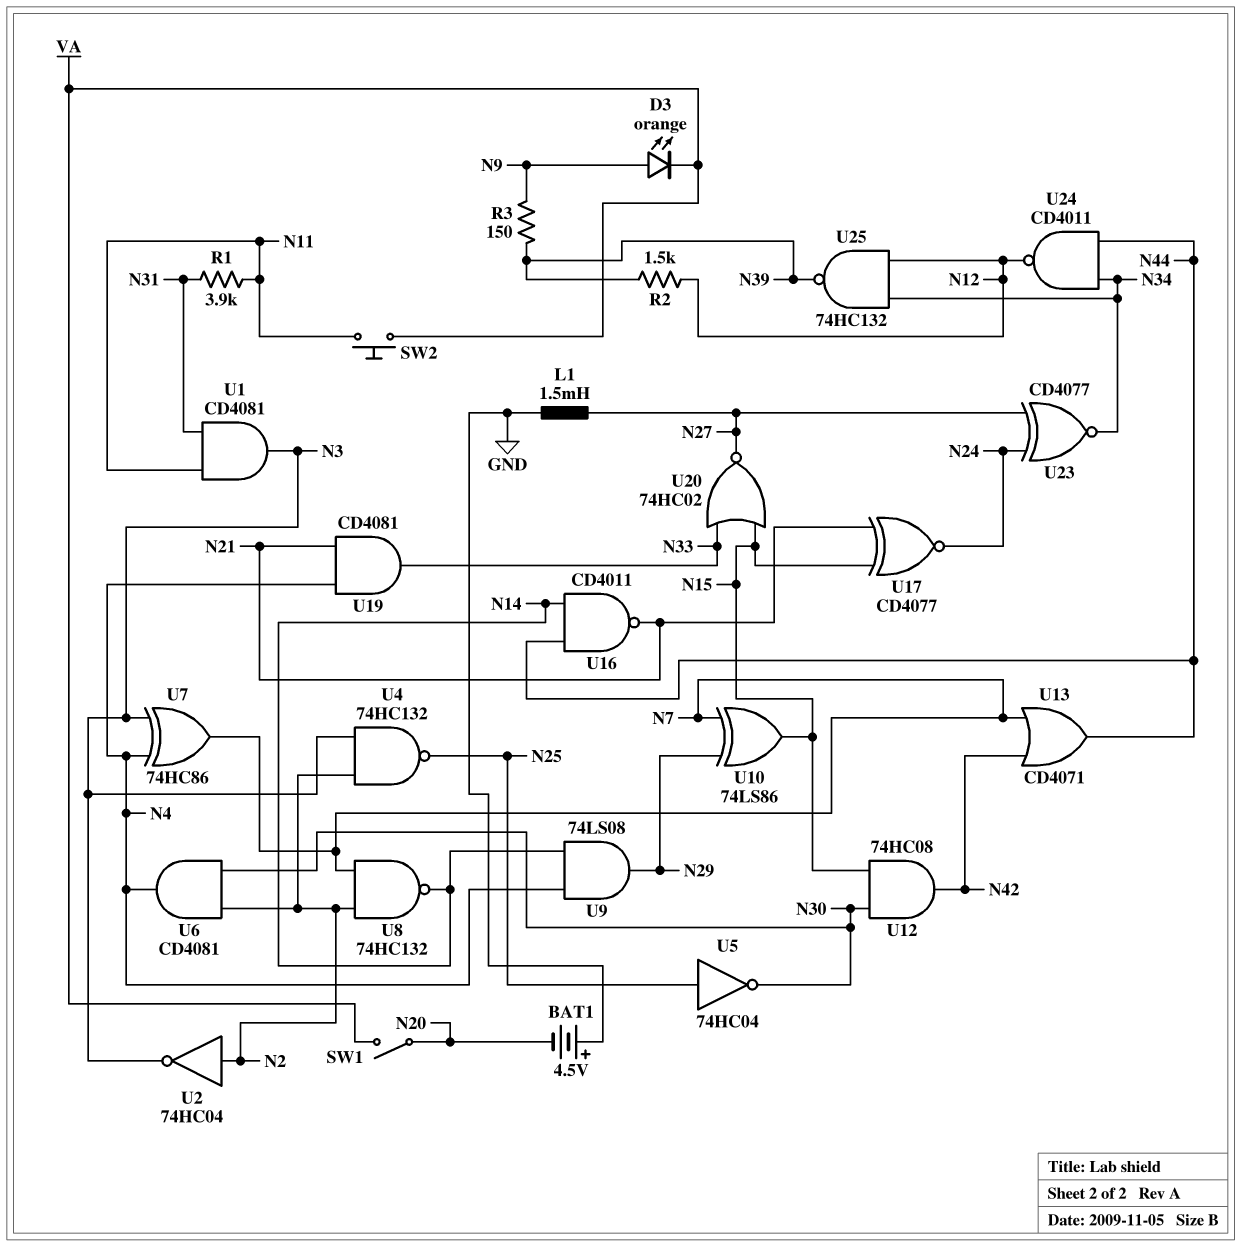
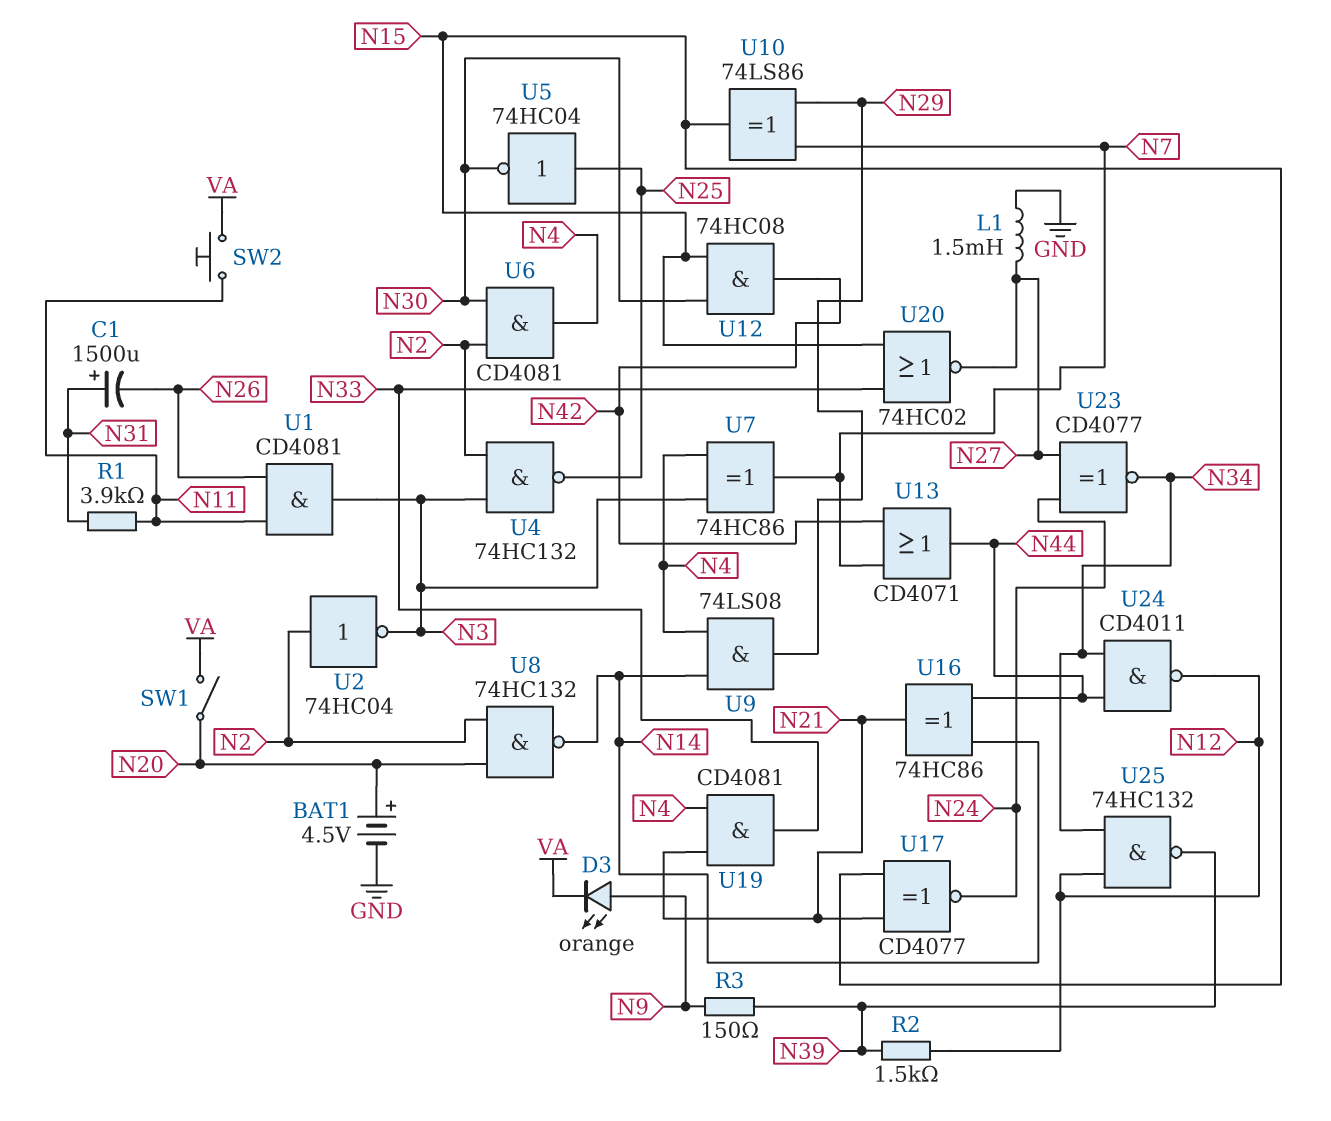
BAT1: 4.5V (plus GND, minus N20) -> 4.5V (plus N20, minus GND)
C1: none -> 1500uF (plus N31, minus N26)
U1: AND CD4081 (in N11, in N31, out N3) -> AND CD4081 (in N11, in N26, out N3)
U8: NAND 74HC132 (in N2, in N7, out N14) -> NAND 74HC132 (in N2, in N20, out N14)
U16: NAND CD4011 (in N14, in N44, out N21) -> XOR 74HC86 (in N14, in N44, out N21)

